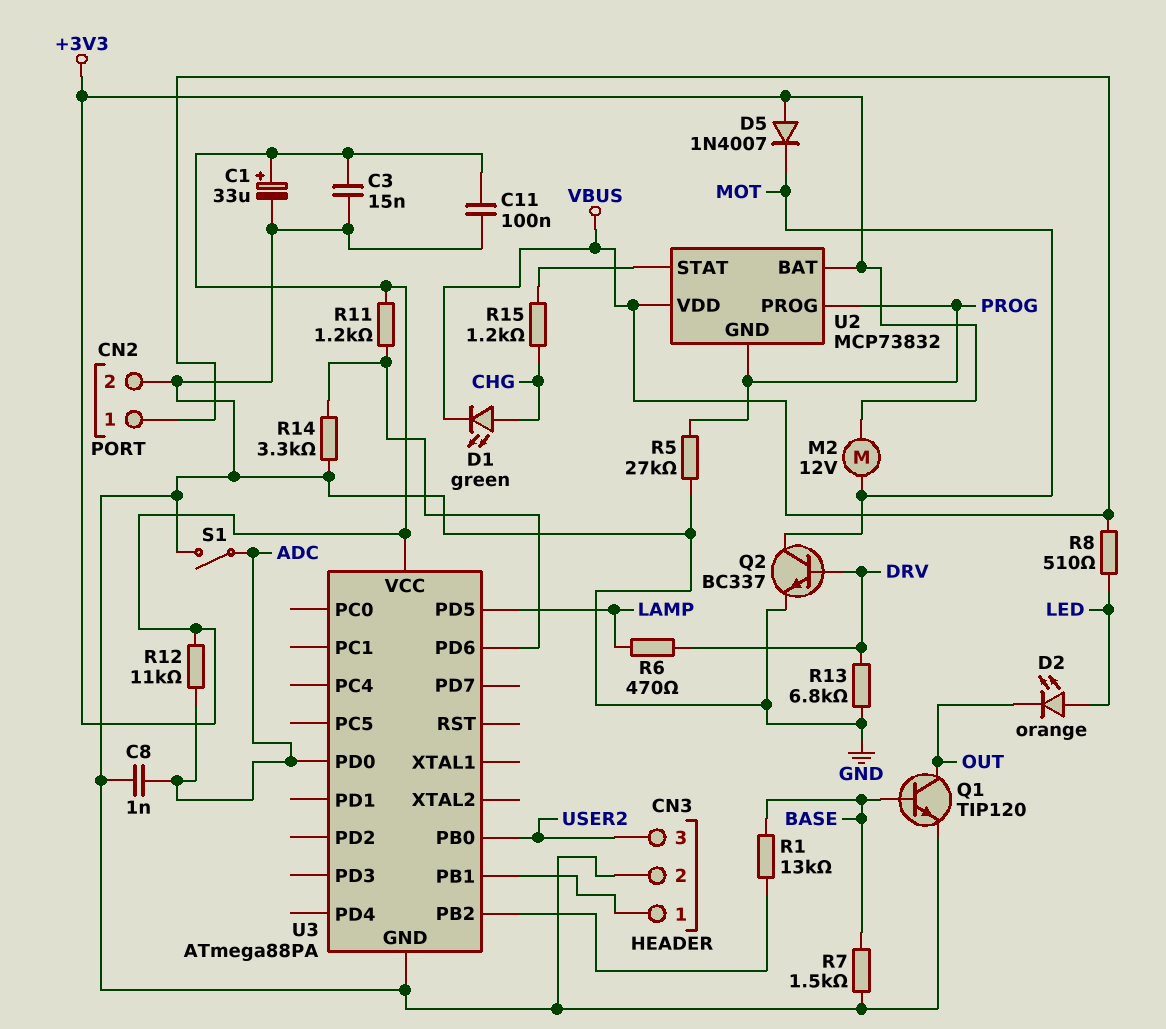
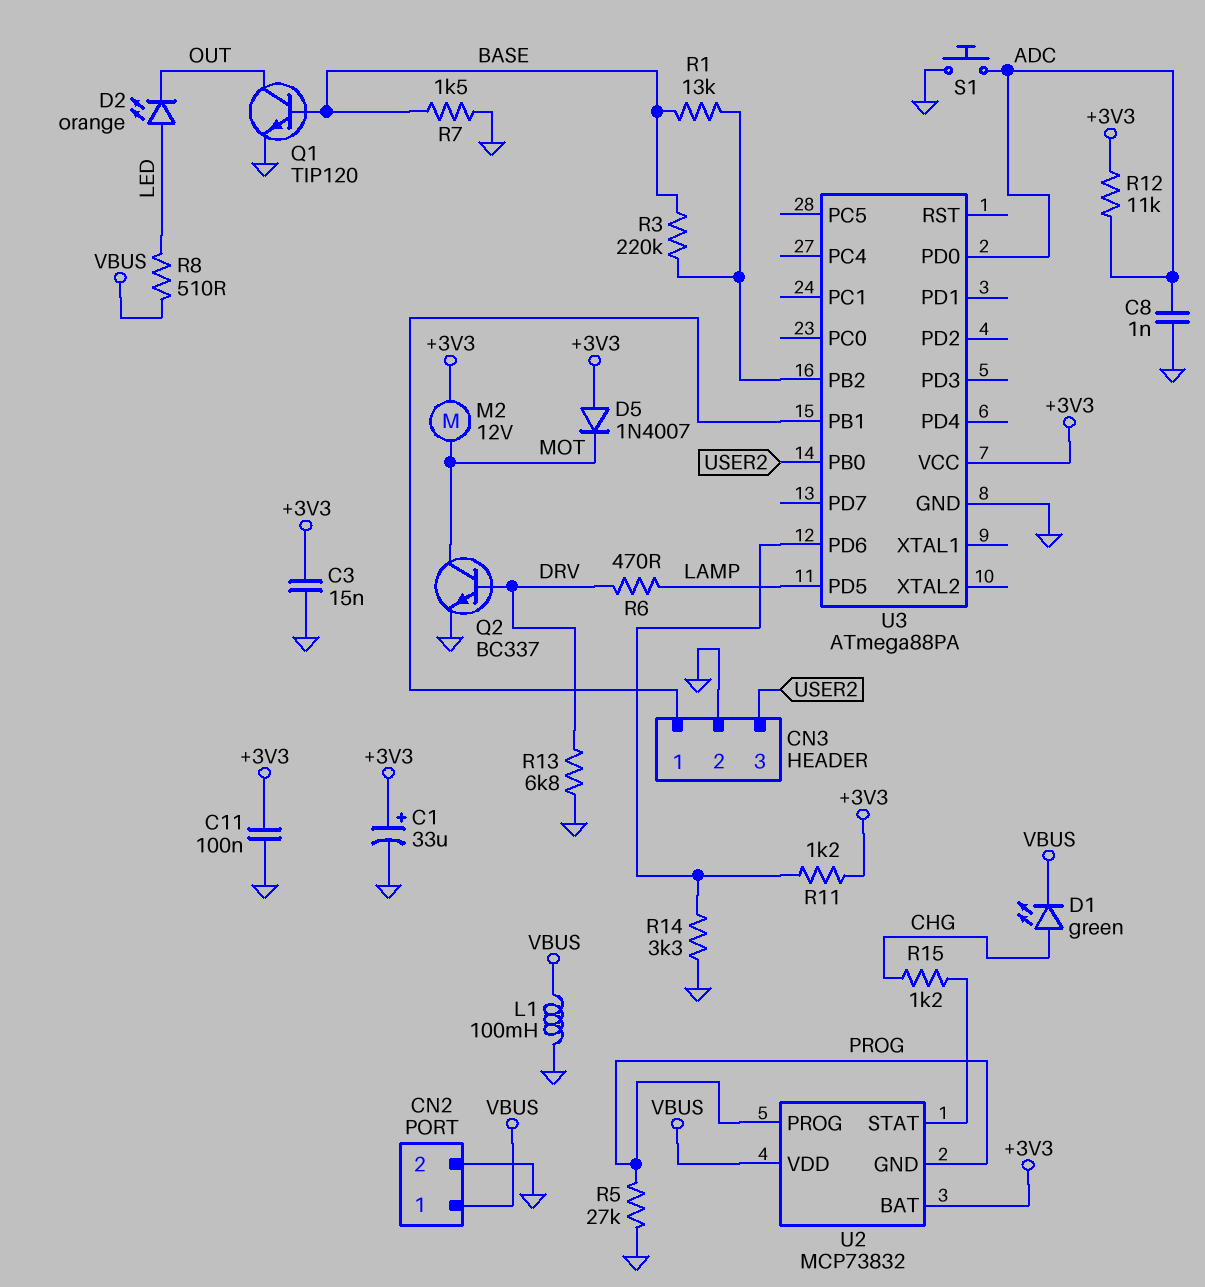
L1: none -> 100mH (GND, VBUS)
R3: none -> 220k (BASE, U3/PB2)
S1: switch (ADC, GND) -> button (ADC, GND)

